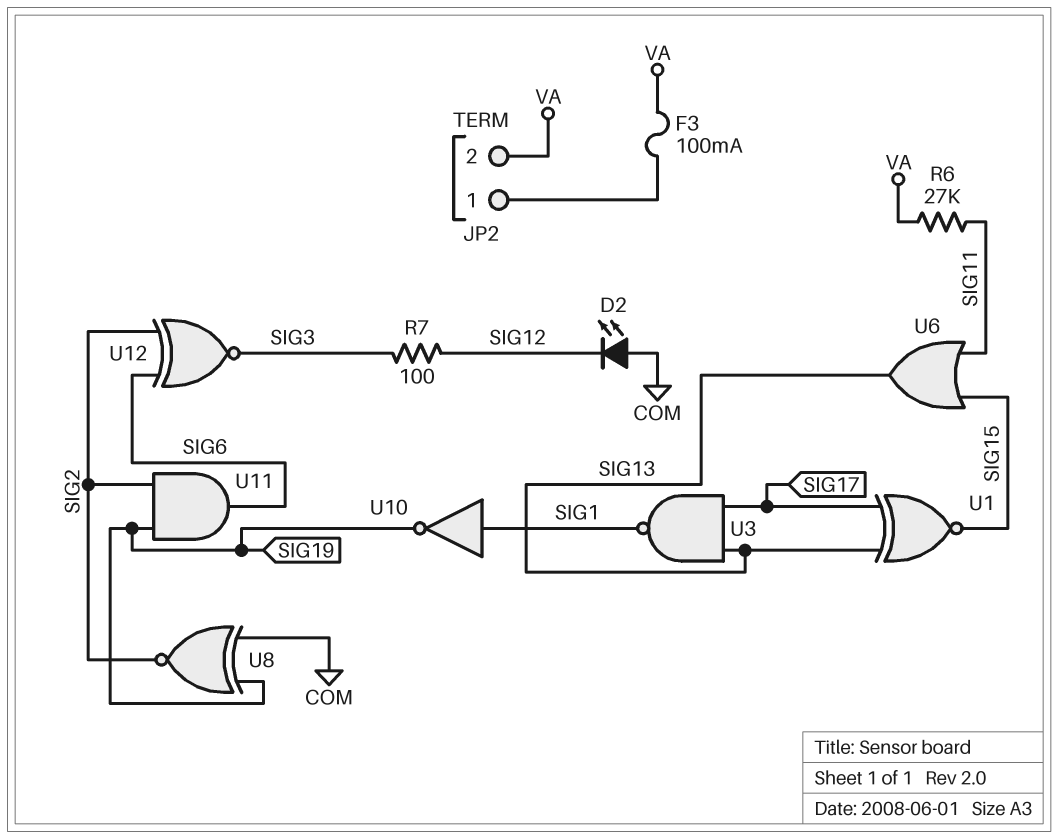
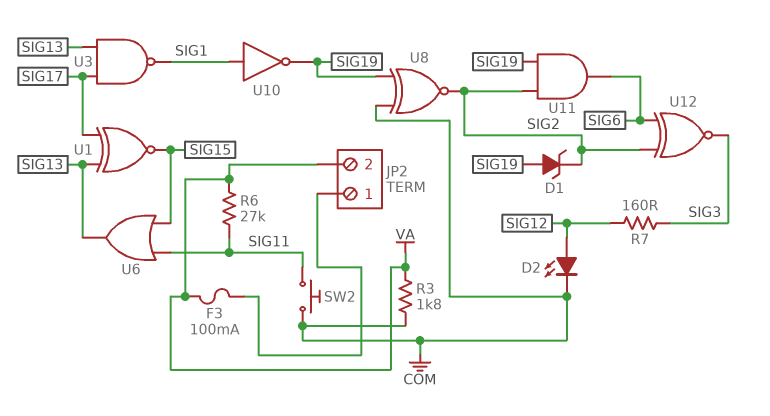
D1: none -> zener (A SIG19, K SIG2)
D2: LED (A COM, K SIG12) -> LED (A SIG12, K COM)
R3: none -> 1.8k (COM, VA)
R7: 100 (SIG3, SIG12) -> 160 (SIG3, SIG12)
SW2: none -> button (COM, SIG11)

